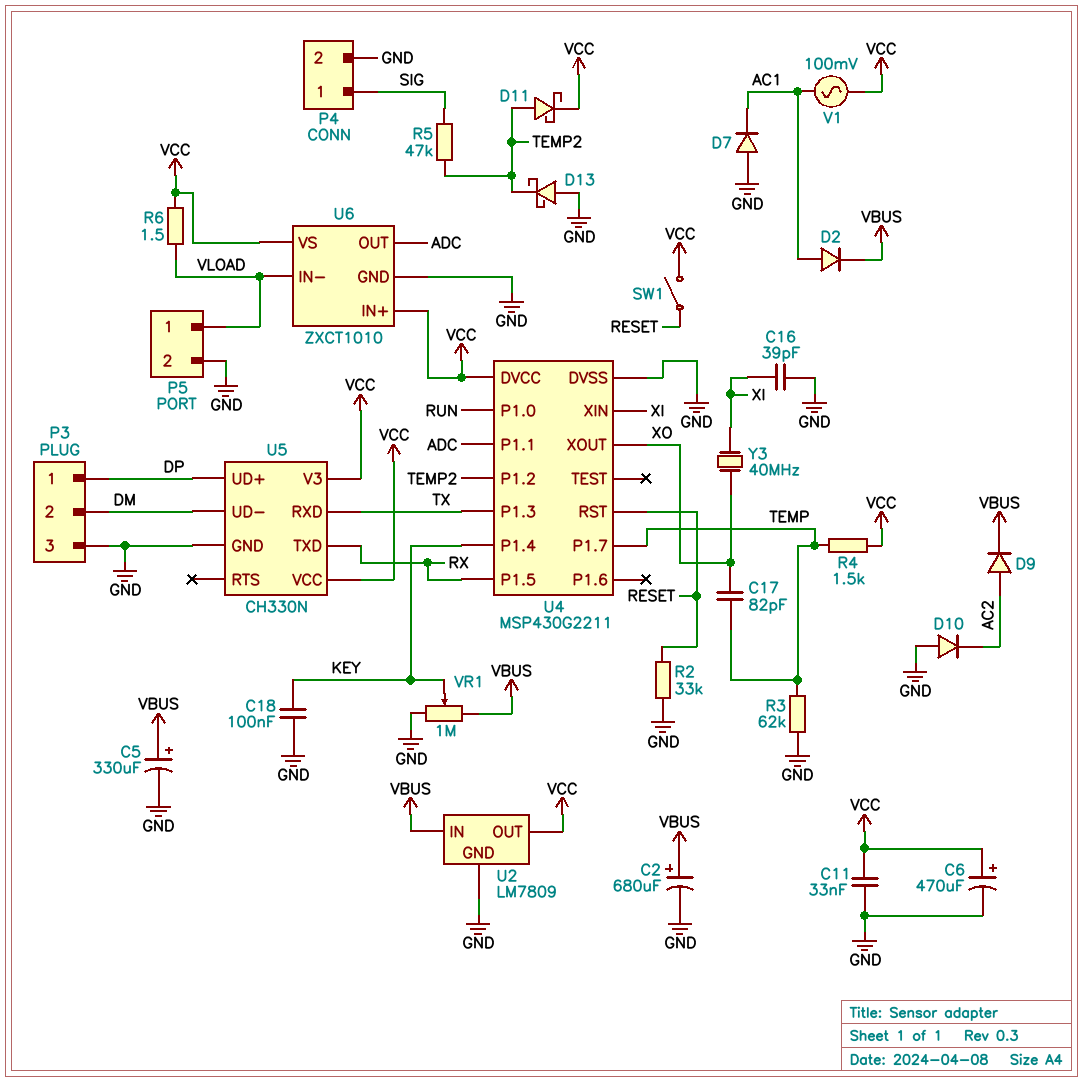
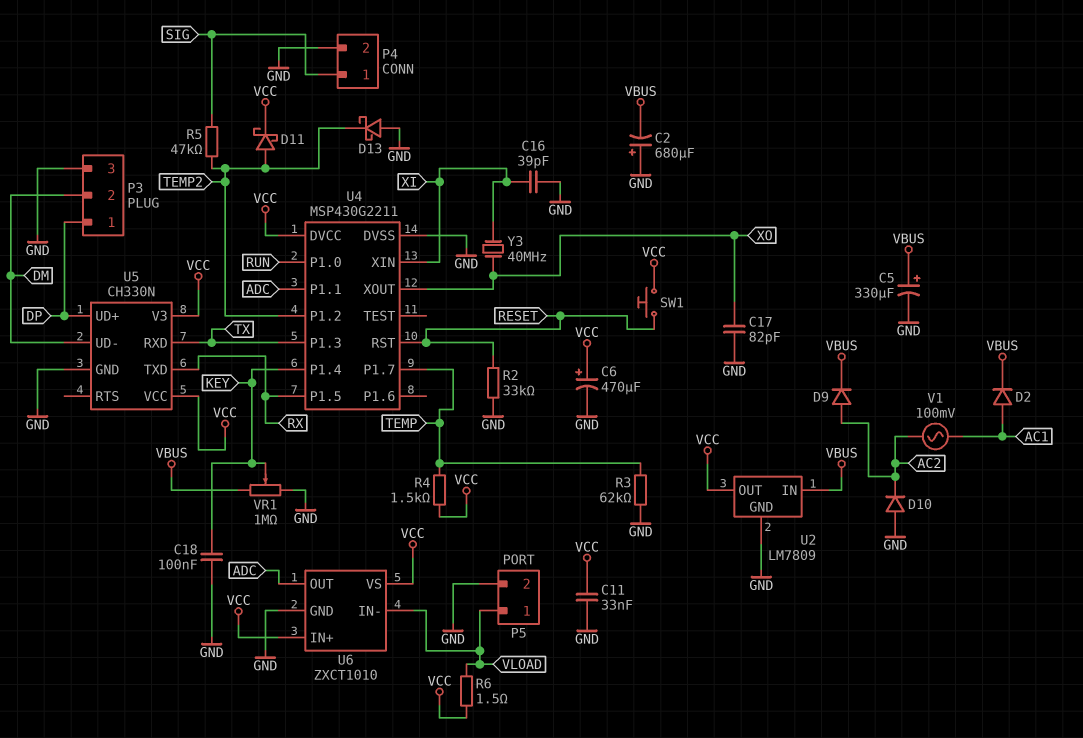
C2: 680uF (plus VBUS, minus GND) -> 680uF (plus GND, minus VBUS)
C17: 82pF (TEMP, XO) -> 82pF (GND, XO)
D7: diode (A GND, K AC1) -> none
SW1: switch (RESET, VCC) -> button (RESET, VCC)
V1: AC 100mV (AC1, VCC) -> AC 100mV (AC1, AC2)

